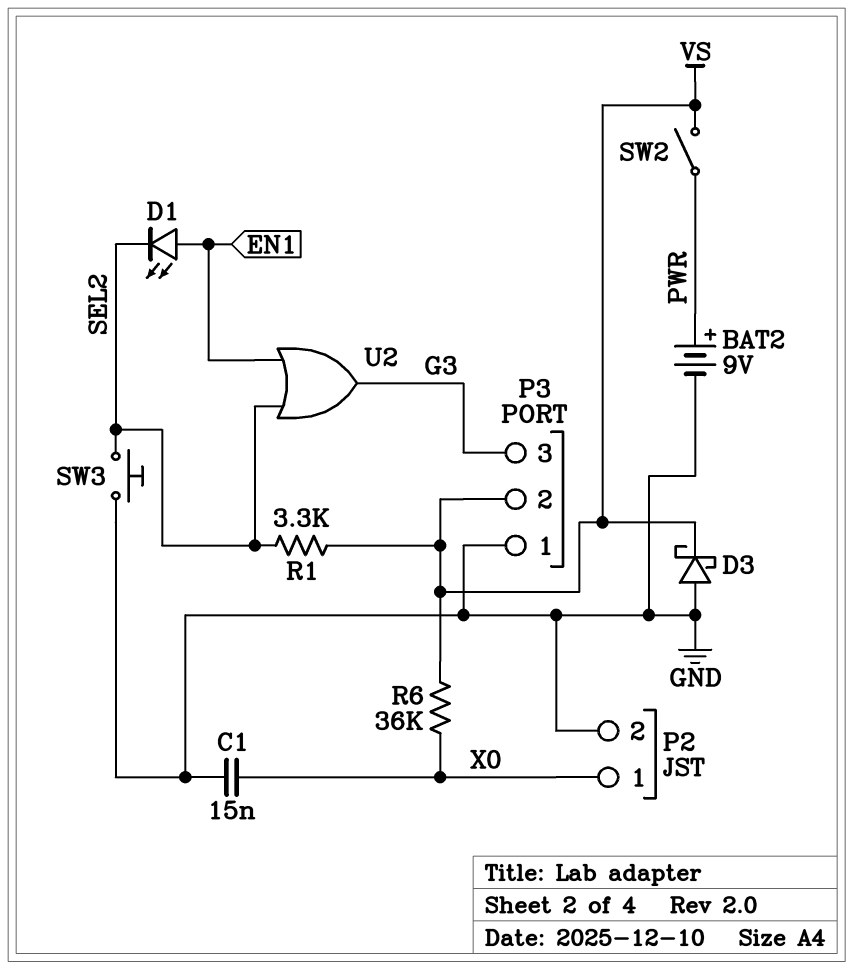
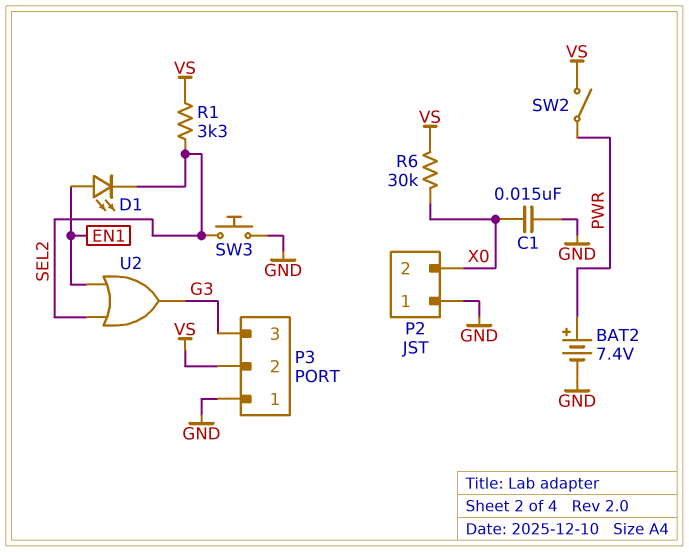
BAT2: 9V (plus PWR, minus GND) -> 7.4V (plus PWR, minus GND)
D3: schottky (A GND, K VS) -> none
P2 pin 1: X0 -> GND
P2 pin 2: GND -> X0
R6: 36k (VS, X0) -> 30k (VS, X0)

